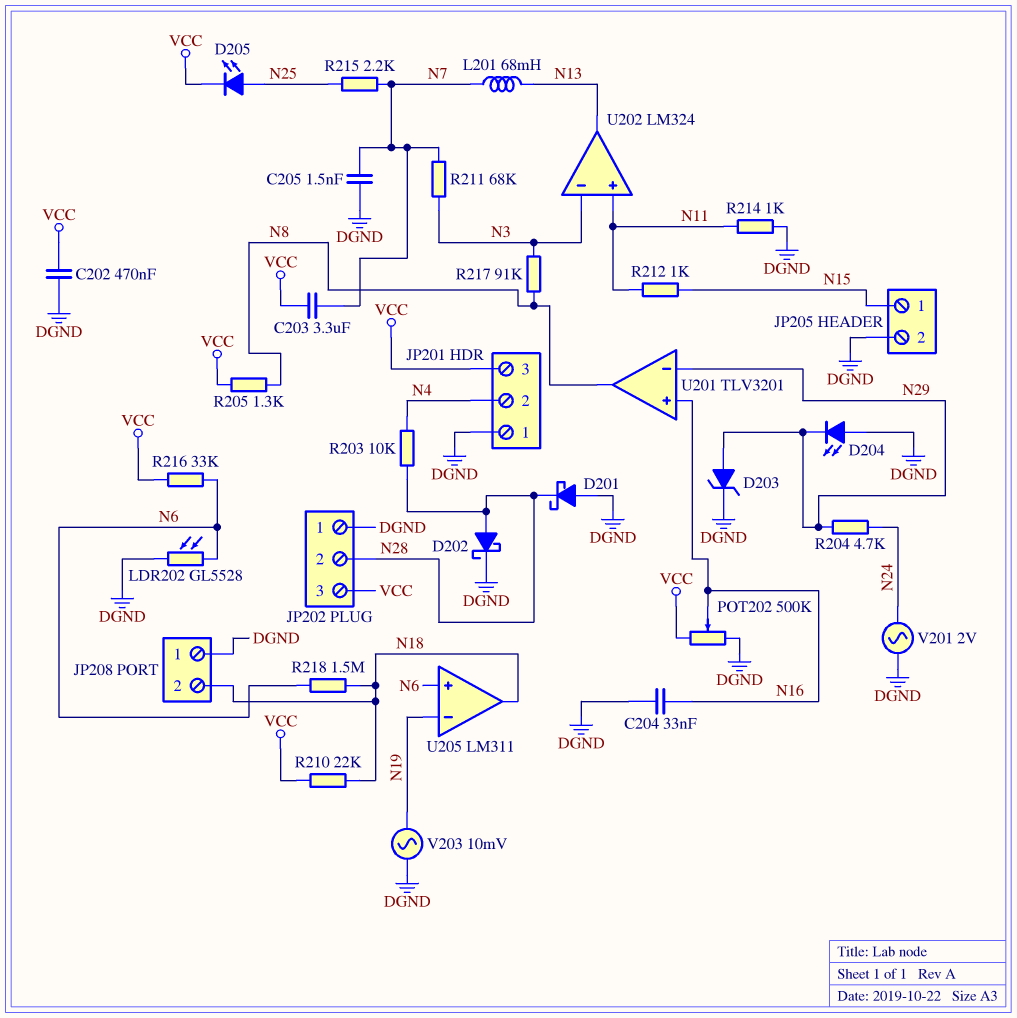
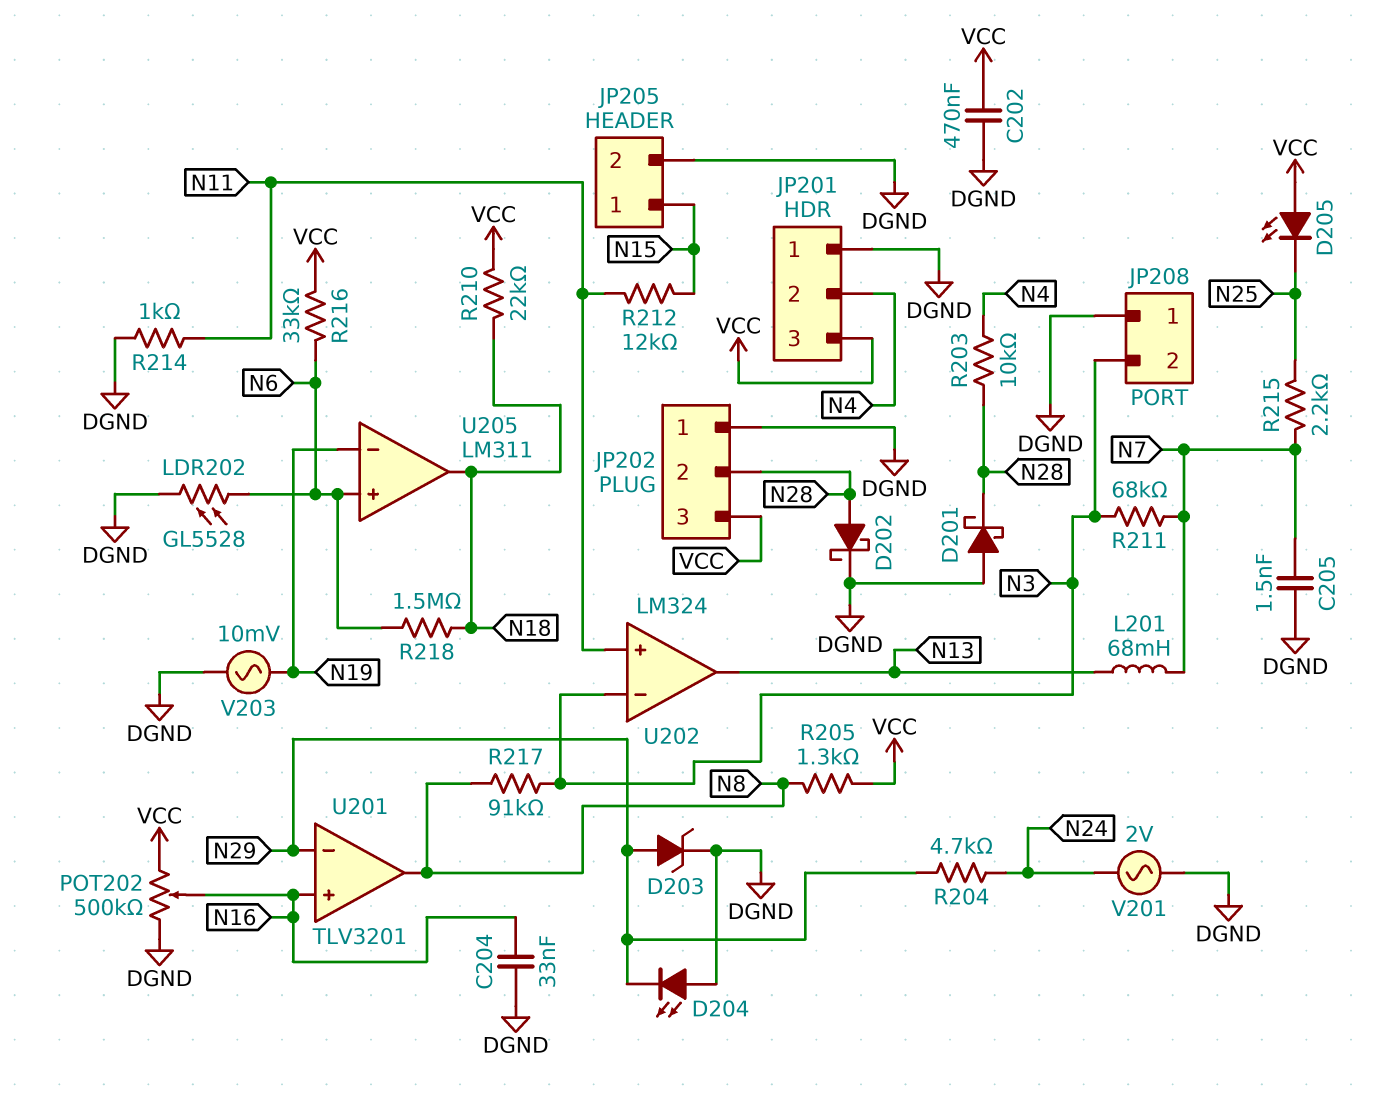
C203: 3.3uF (N7, VCC) -> none
D205: LED (A N25, K VCC) -> LED (A VCC, K N25)
JP208 pin 2: N18 -> N3
R212: 1k (N11, N15) -> 12k (N11, N15)

